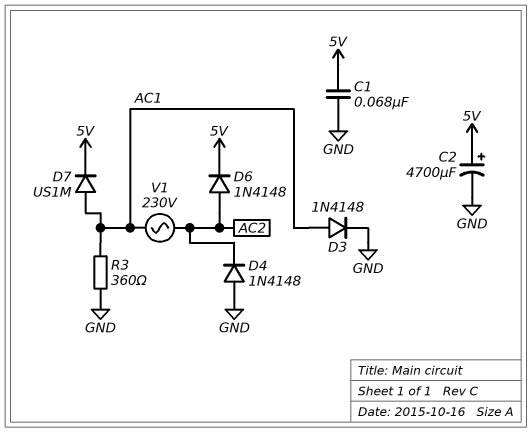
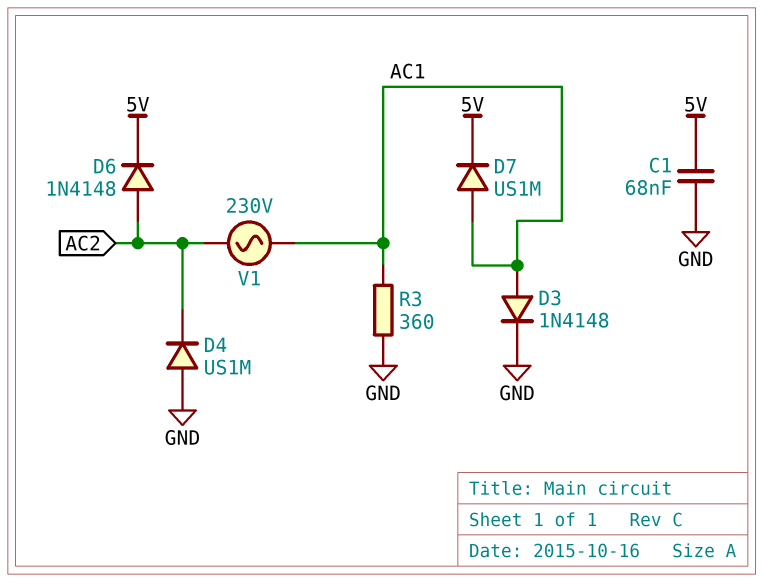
C2: 4700uF (plus 5V, minus GND) -> none
D4: diode 1N4148 (A GND, K AC2) -> diode US1M (A GND, K AC2)

